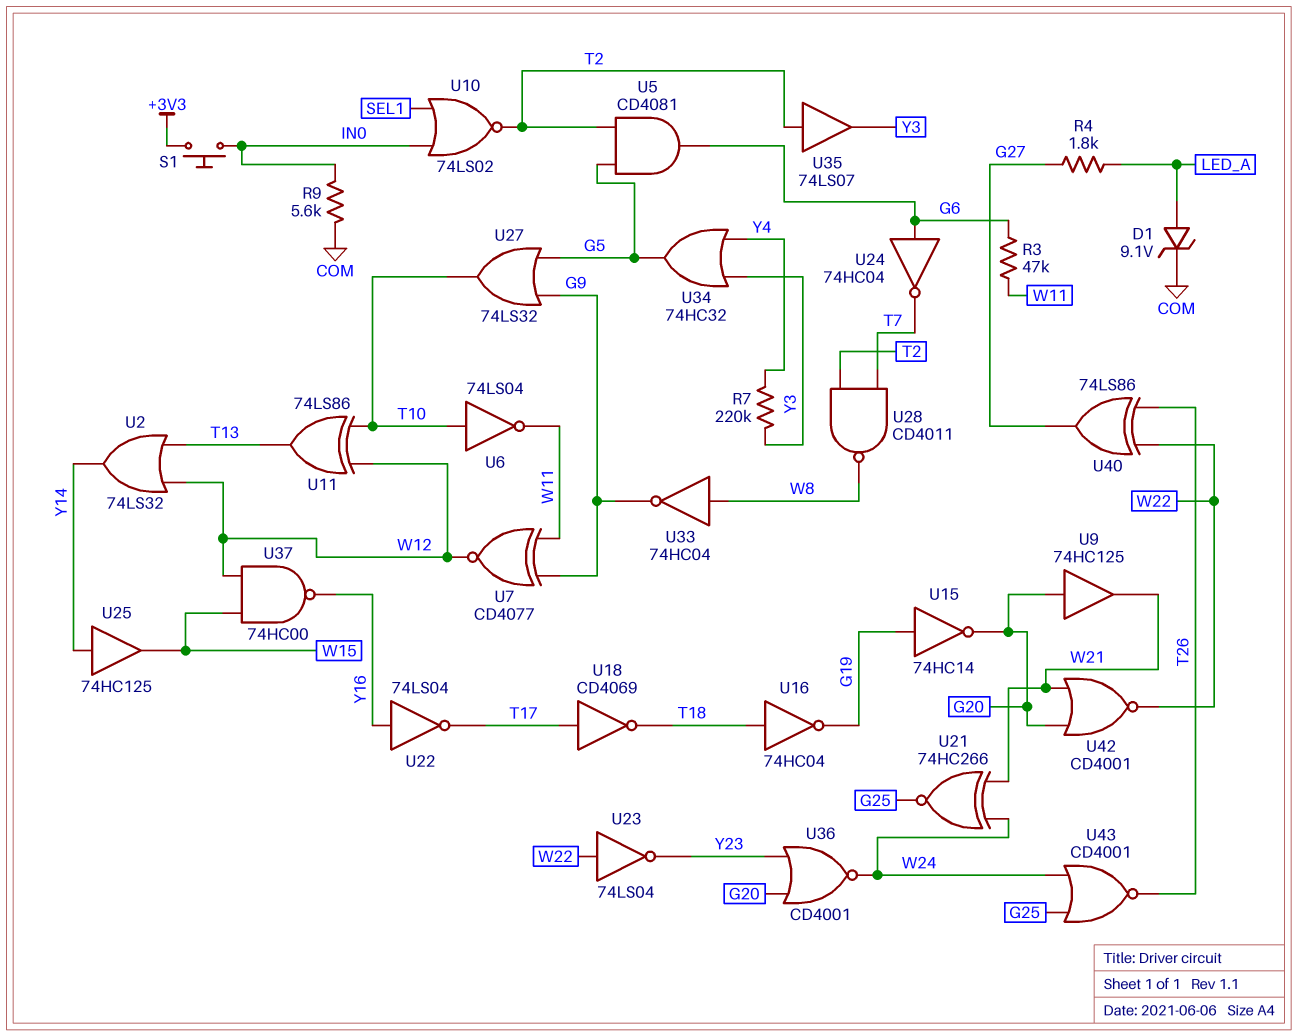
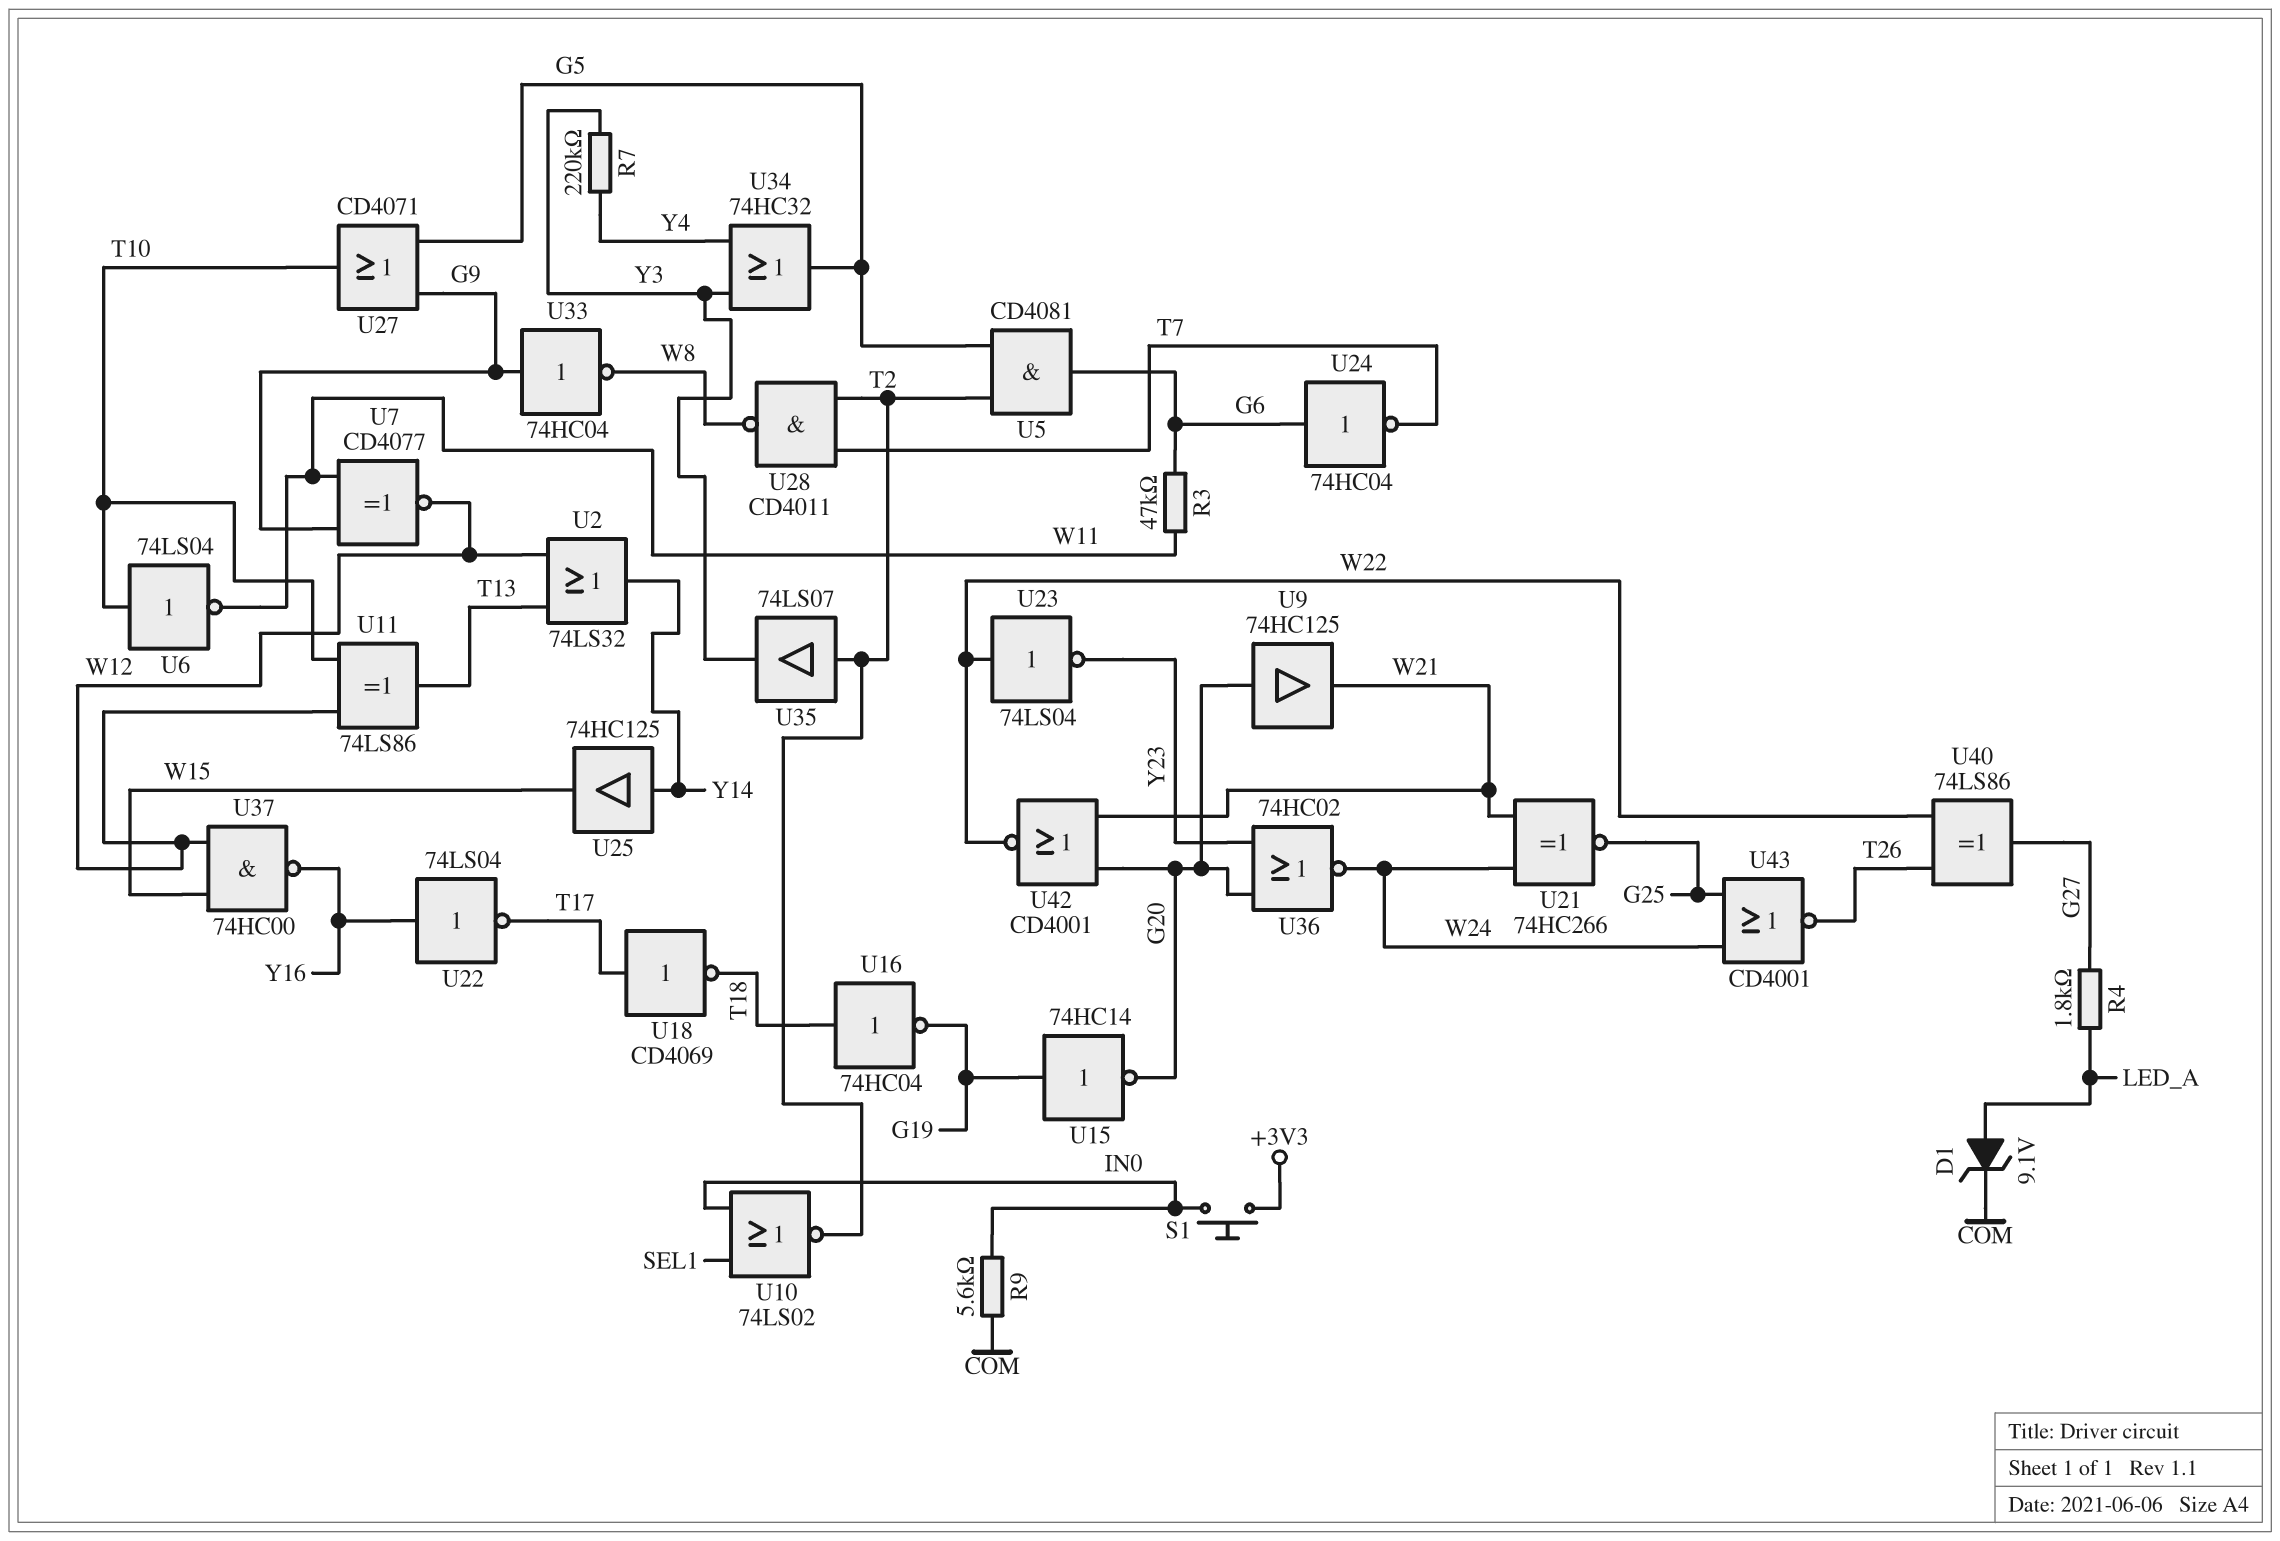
U27: OR 74LS32 (in G5, in G9, out T10) -> OR CD4071 (in G5, in G9, out T10)
U33: NOT 74HC04 (in W8, out G9) -> NOT 74HC04 (in G9, out W8)
U36: NOR CD4001 (in G20, in Y23, out W24) -> NOR 74HC02 (in G20, in Y23, out W24)

